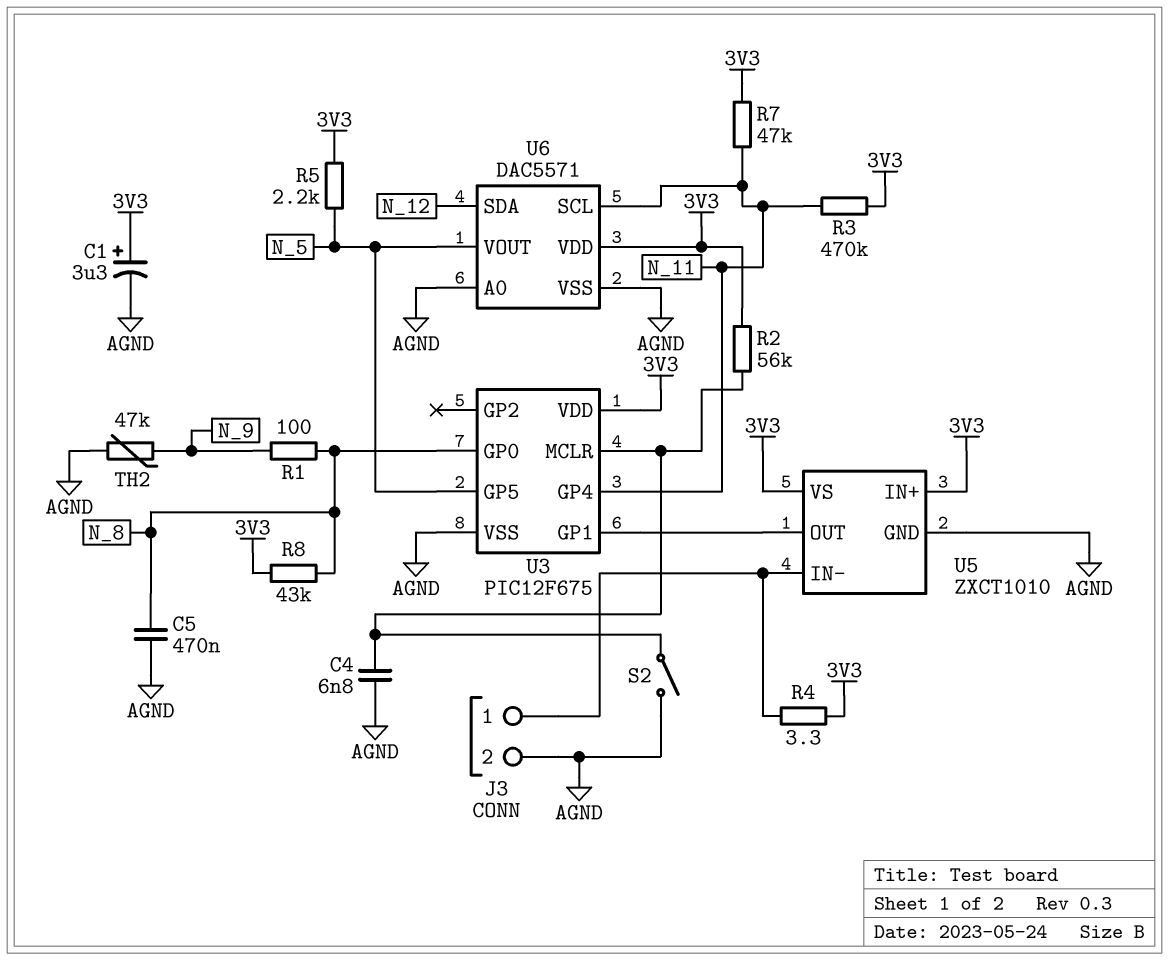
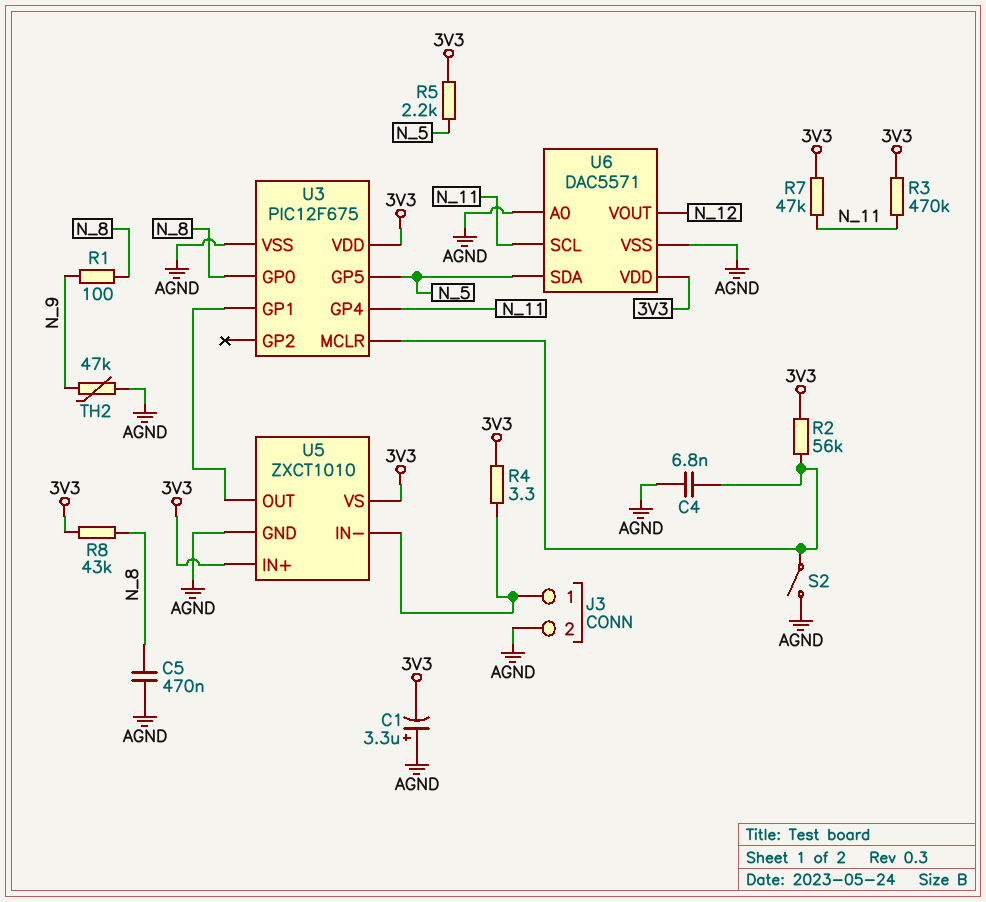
C1: 3.3uF (plus 3V3, minus AGND) -> 3.3uF (plus AGND, minus 3V3)
U6 pin SDA: N_12 -> N_5
U6 pin VOUT: N_5 -> N_12

